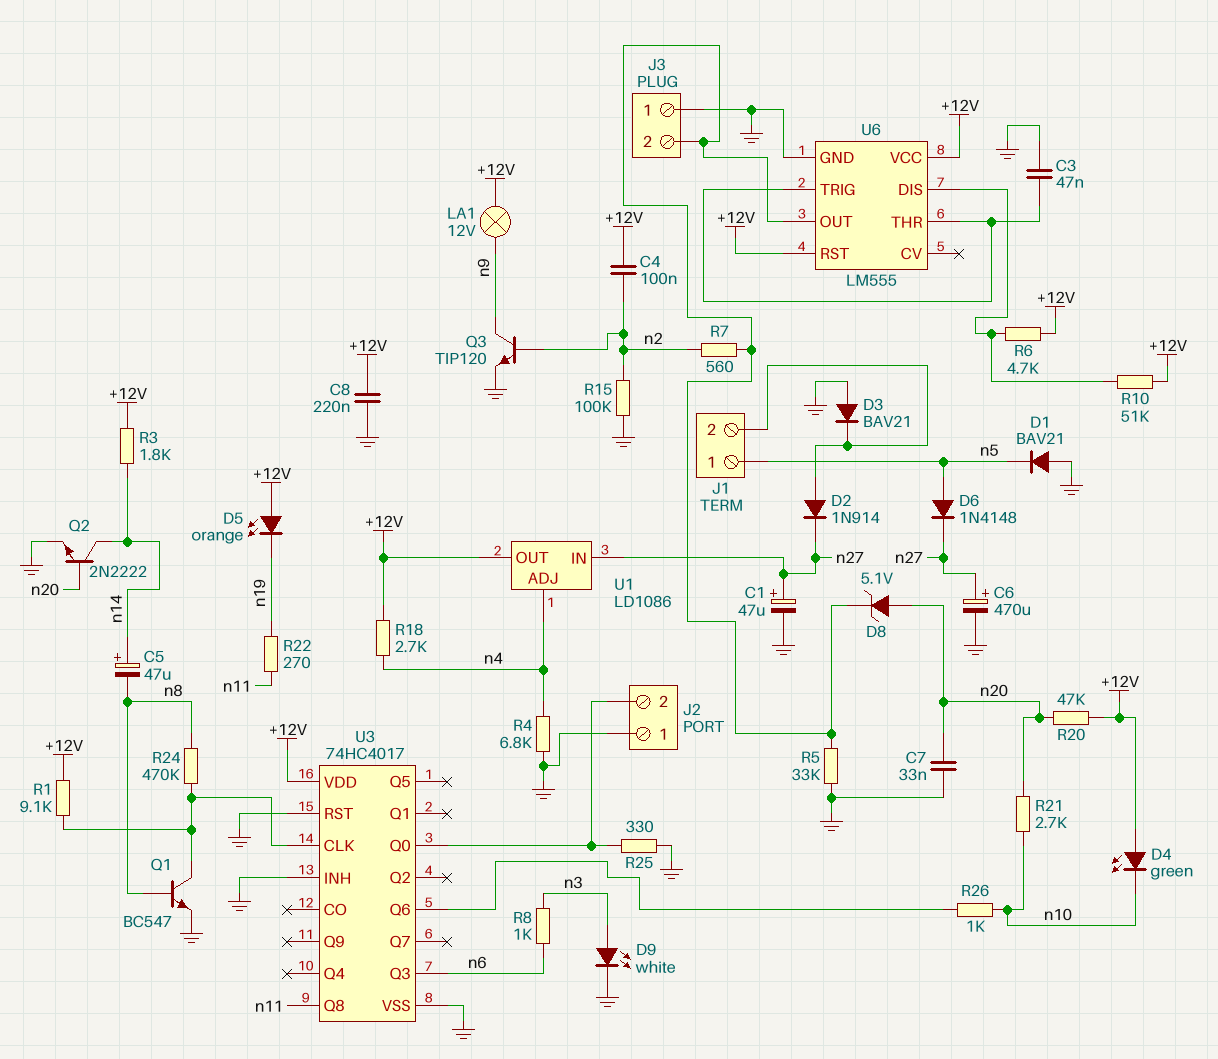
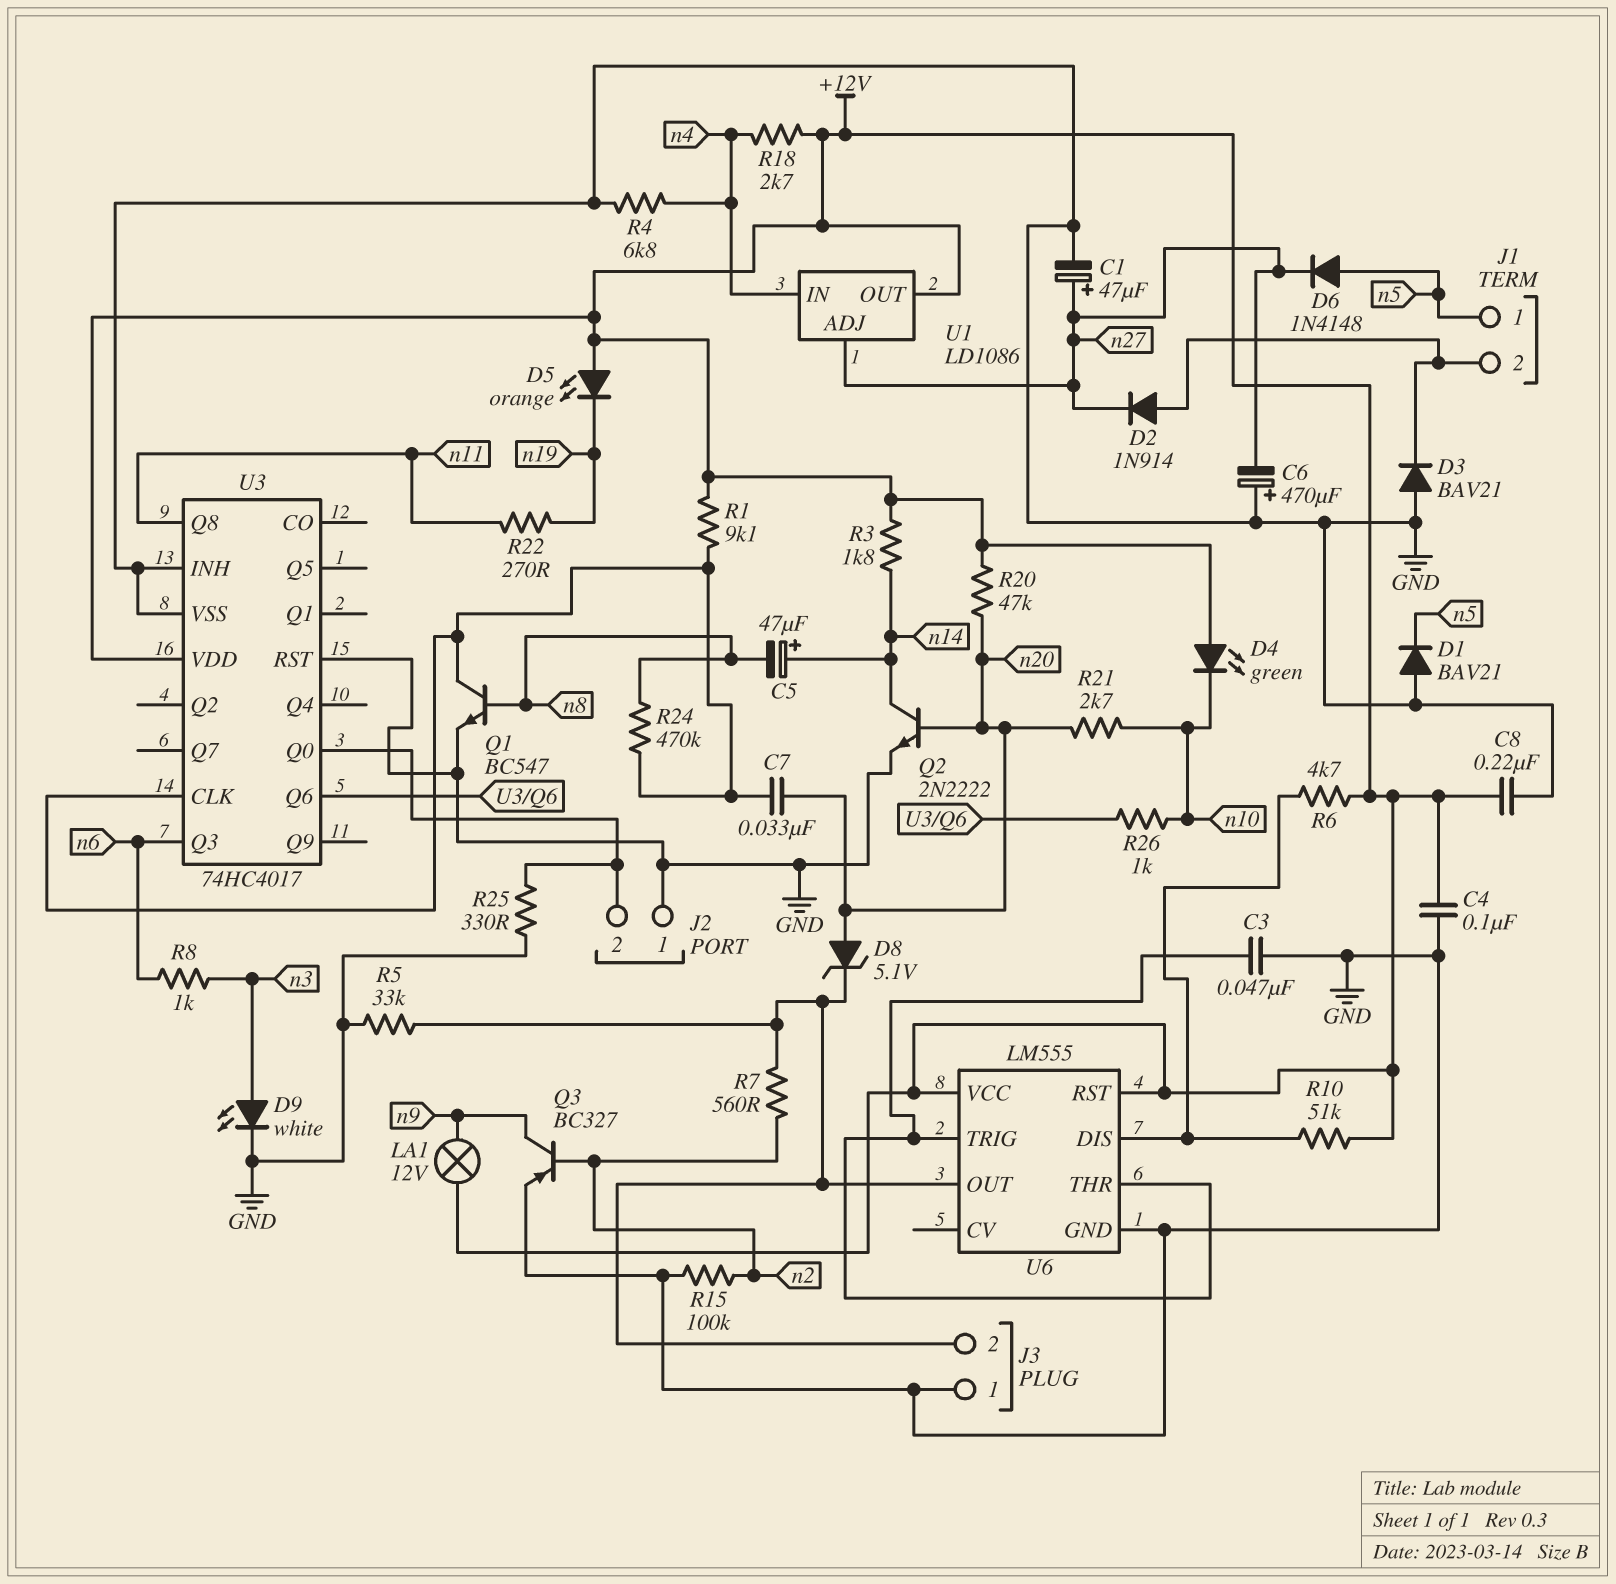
C4: 100nF (+12V, n2) -> 100nF (+12V, GND)
C6: 470uF (plus n27, minus GND) -> 470uF (plus GND, minus n27)
C7: 33nF (GND, n20) -> 33nF (U3/CLK, n20)
Q3: NPN TIP120 (B n2, C n9, E GND) -> PNP BC327 (B n2, C n9, E GND)
U1 pin ADJ: n4 -> n27
U1 pin IN: n27 -> n4

